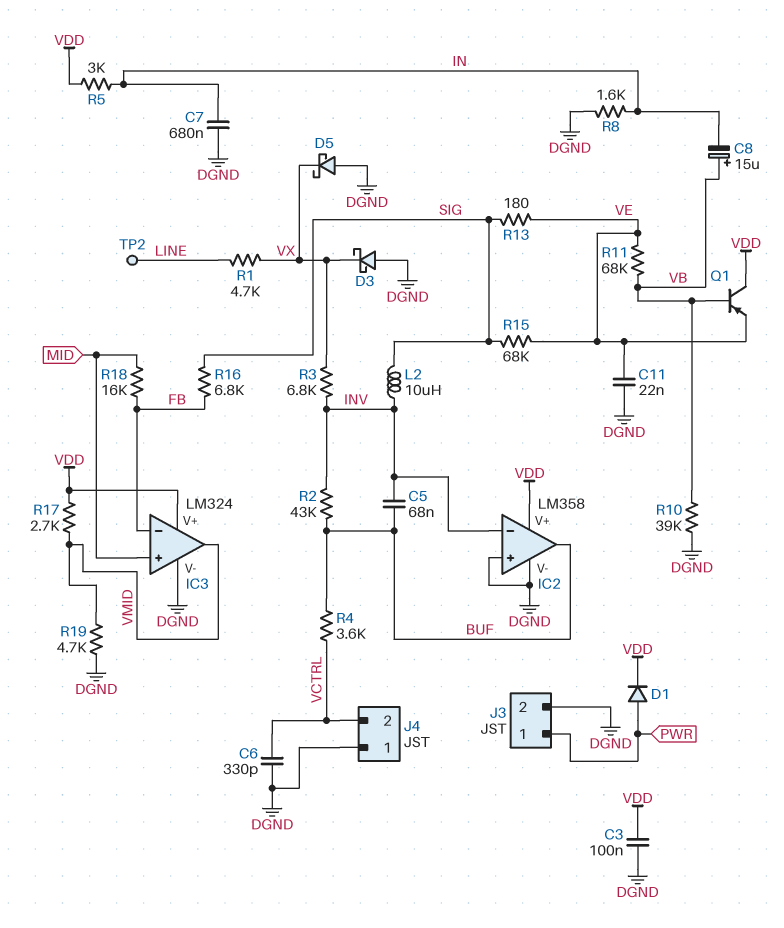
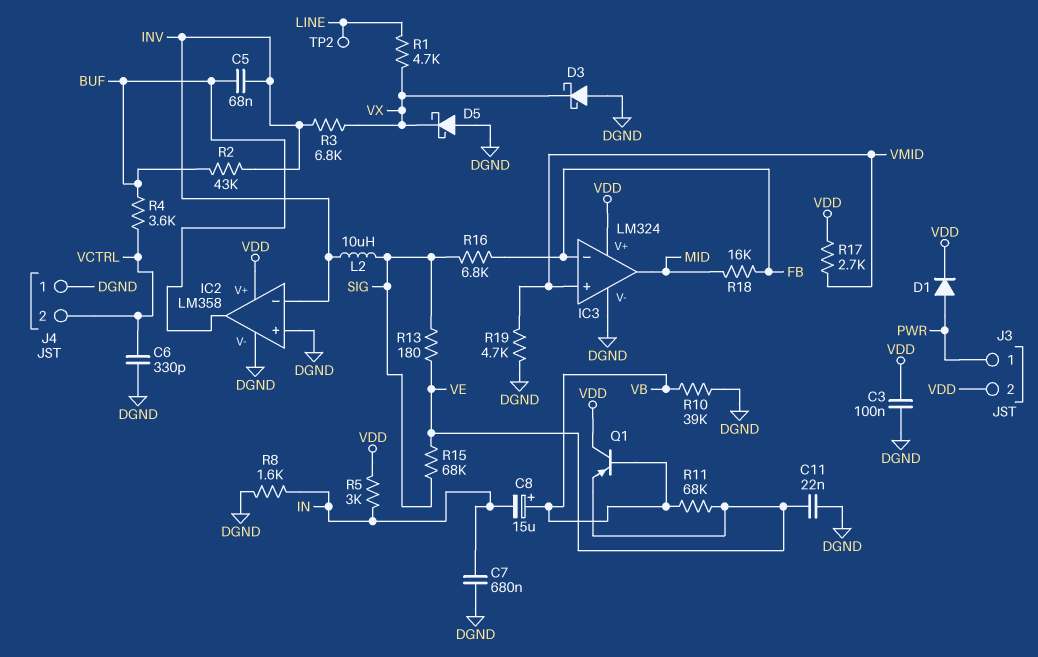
IC3 pin in+: MID -> VMID
IC3 pin out: VMID -> MID
J3 pin 2: DGND -> VDD

